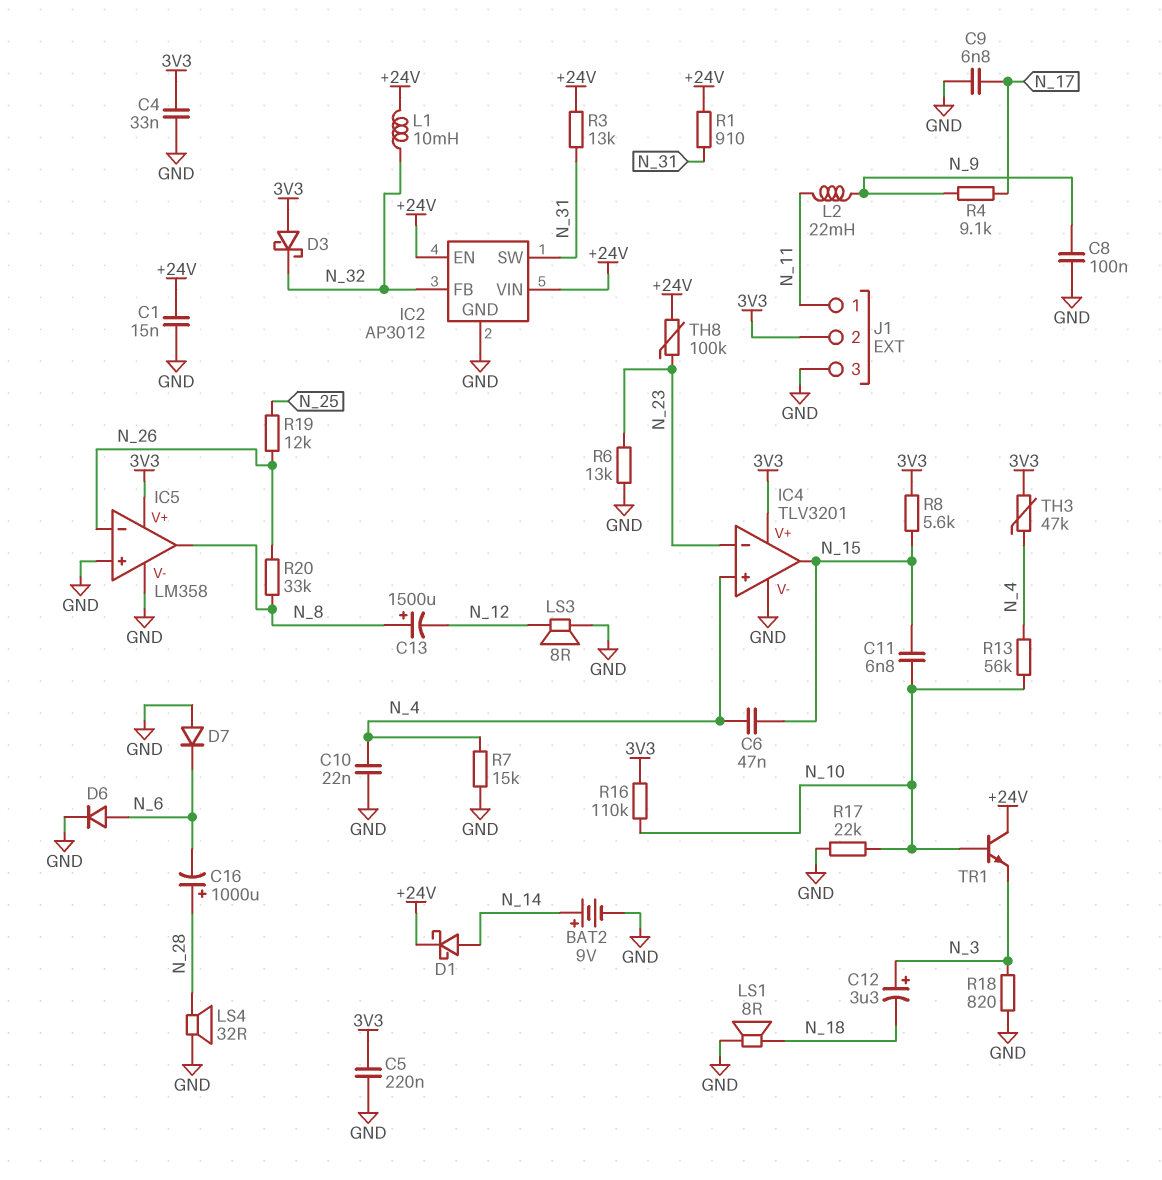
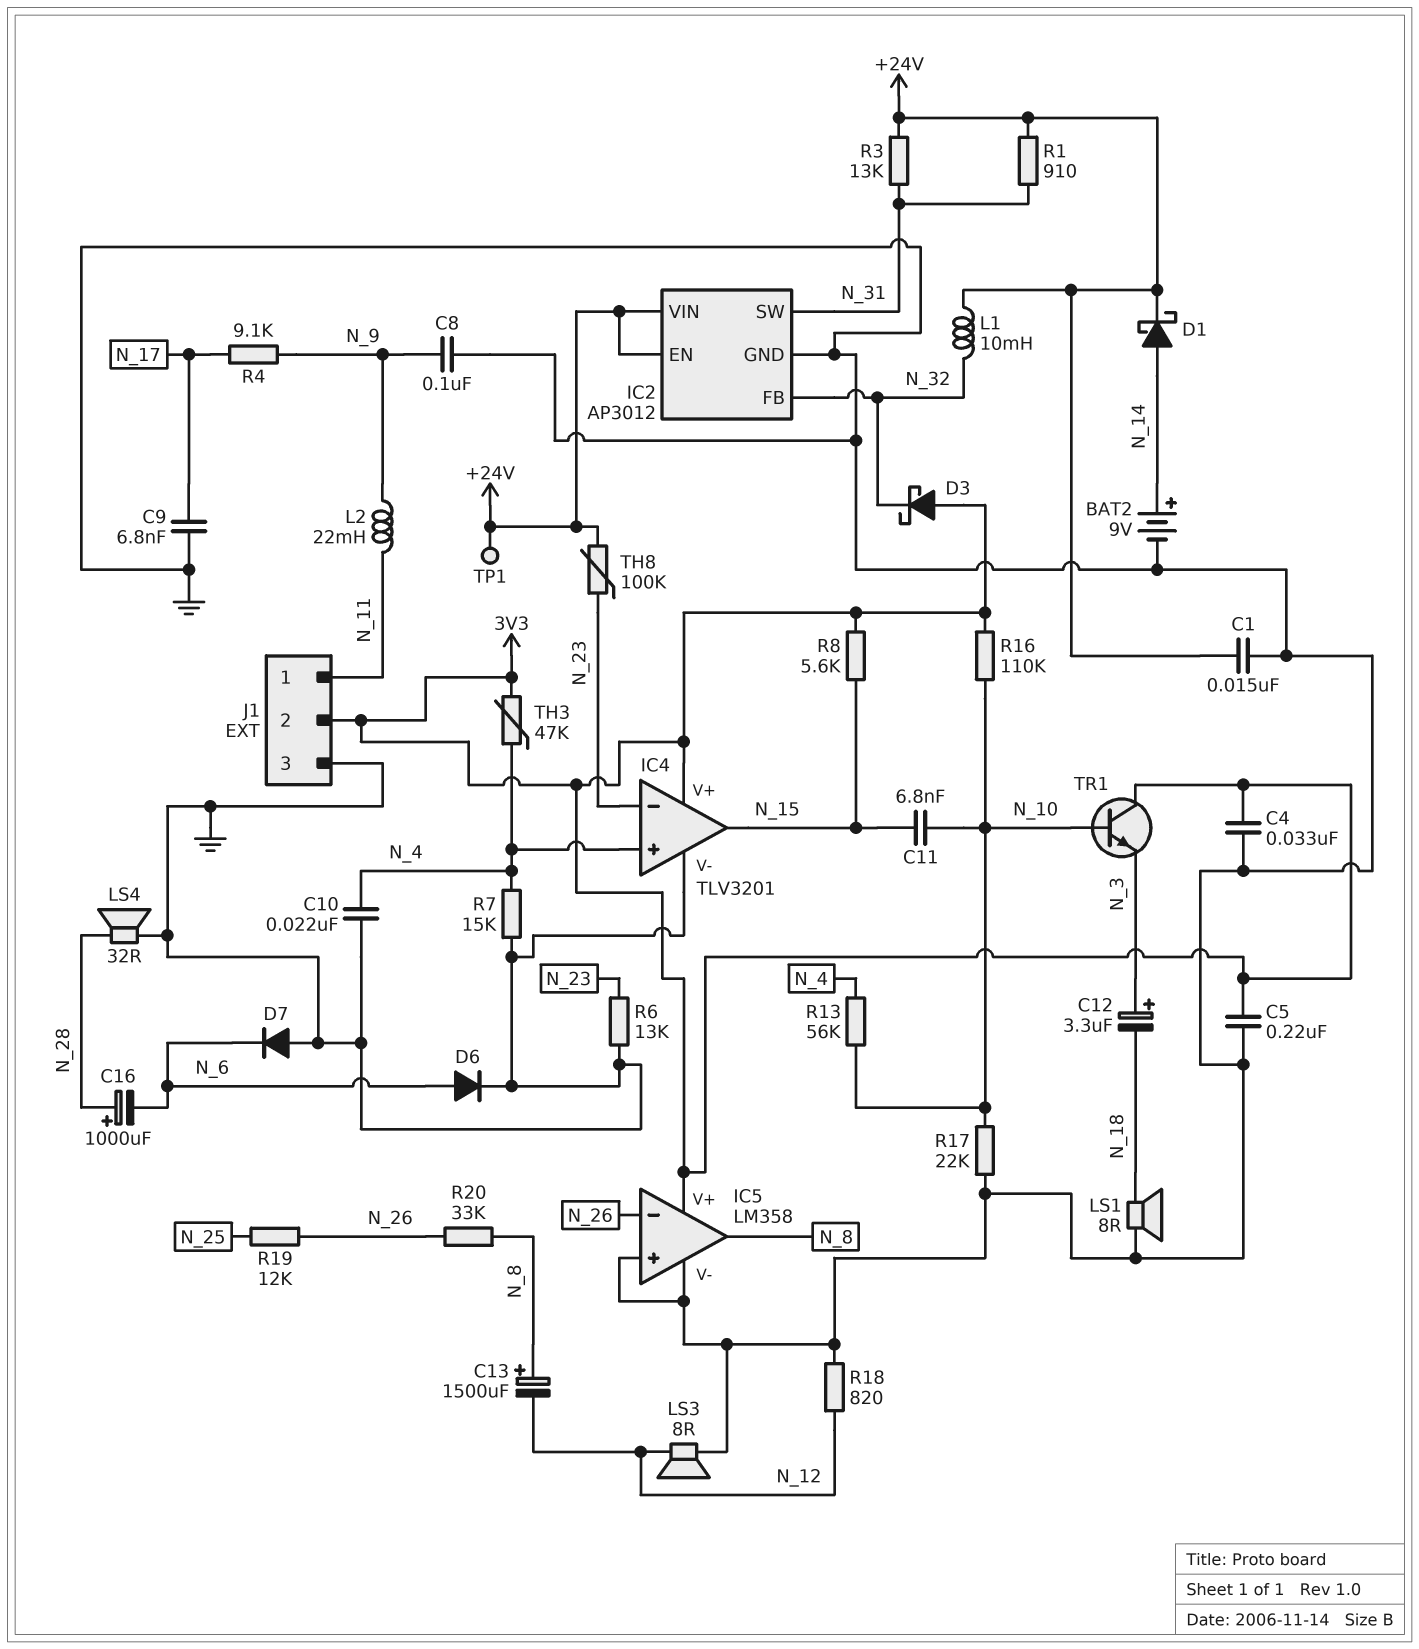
C6: 47nF (N_4, N_15) -> none
R18: 820 (GND, N_3) -> 820 (GND, N_12)
TP1: none -> test point (+24V)
TR1: NPN (B N_10, C +24V, E N_3) -> NPN (B N_10, C 3V3, E N_3)

